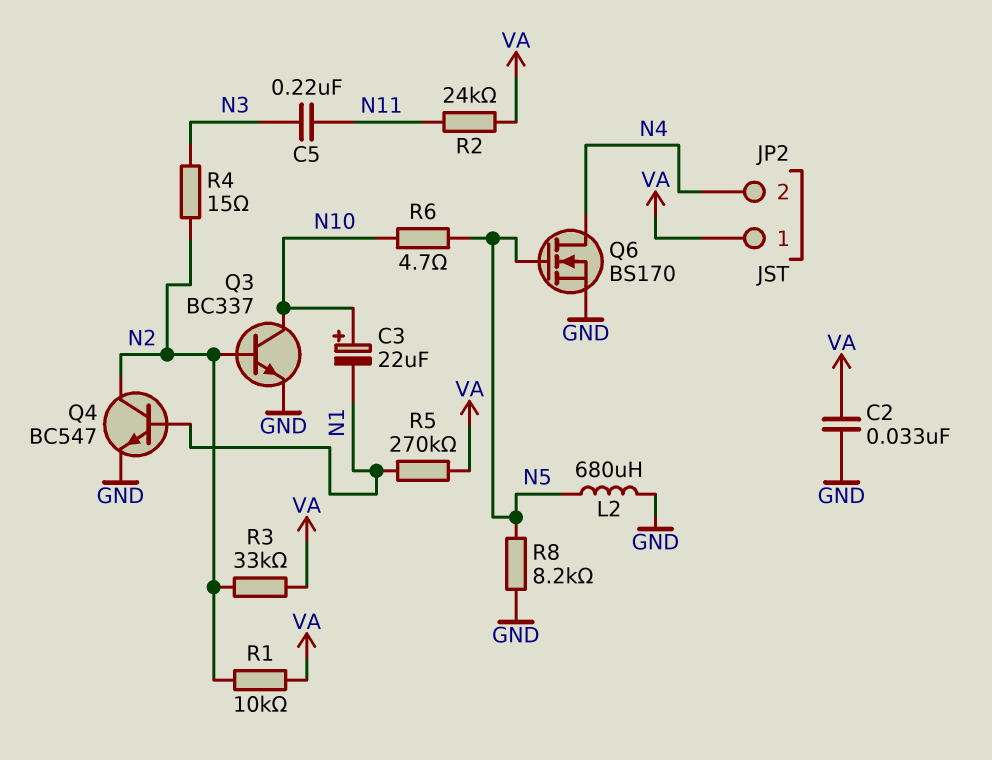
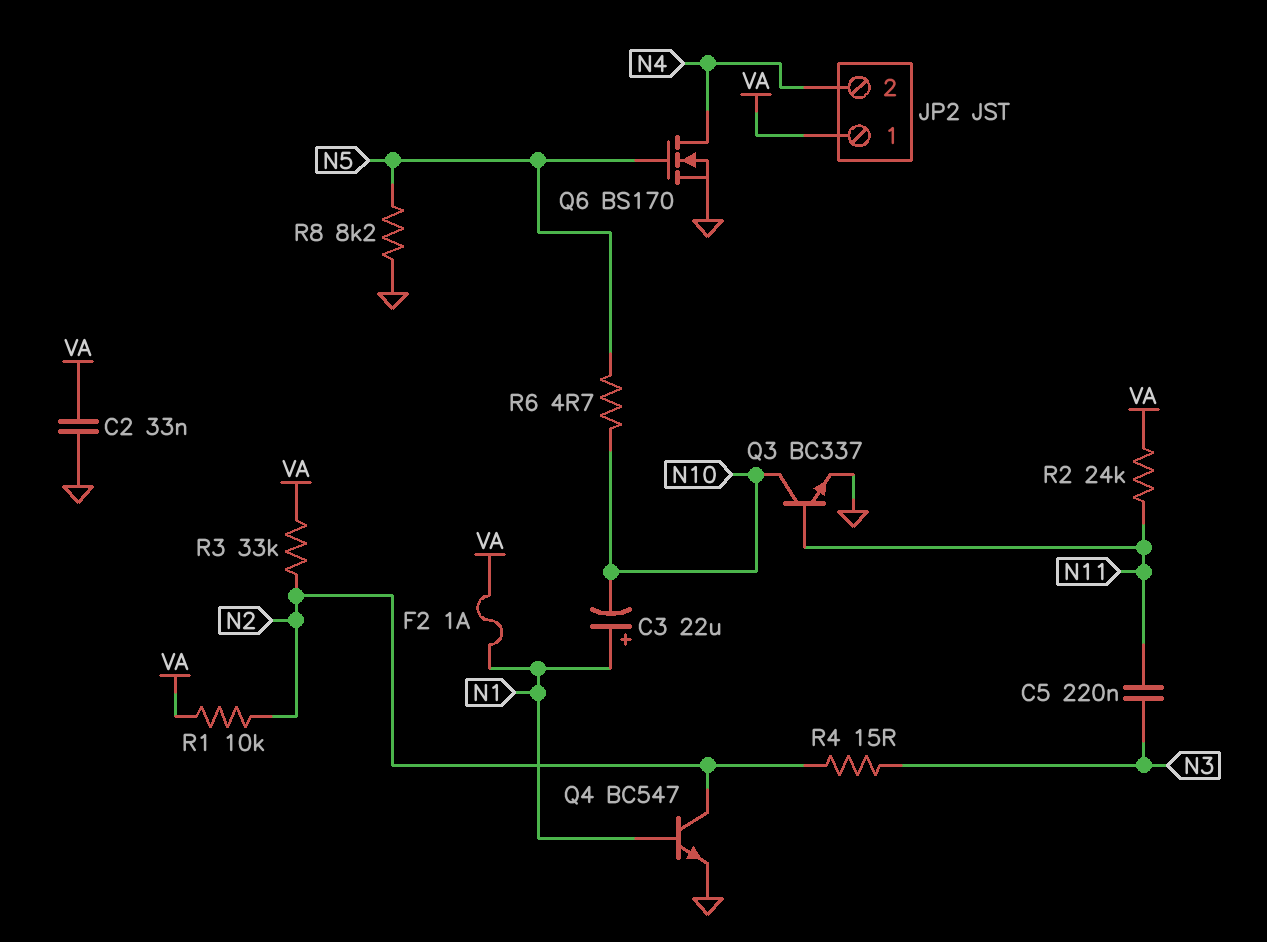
C3: 22uF (plus N10, minus N1) -> 22uF (plus N1, minus N10)
F2: none -> 1A (N1, VA)
L2: 680uH (GND, N5) -> none
Q3: NPN BC337 (B N2, C N10, E GND) -> NPN BC337 (B N11, C N10, E GND)
R5: 270k (N1, VA) -> none

